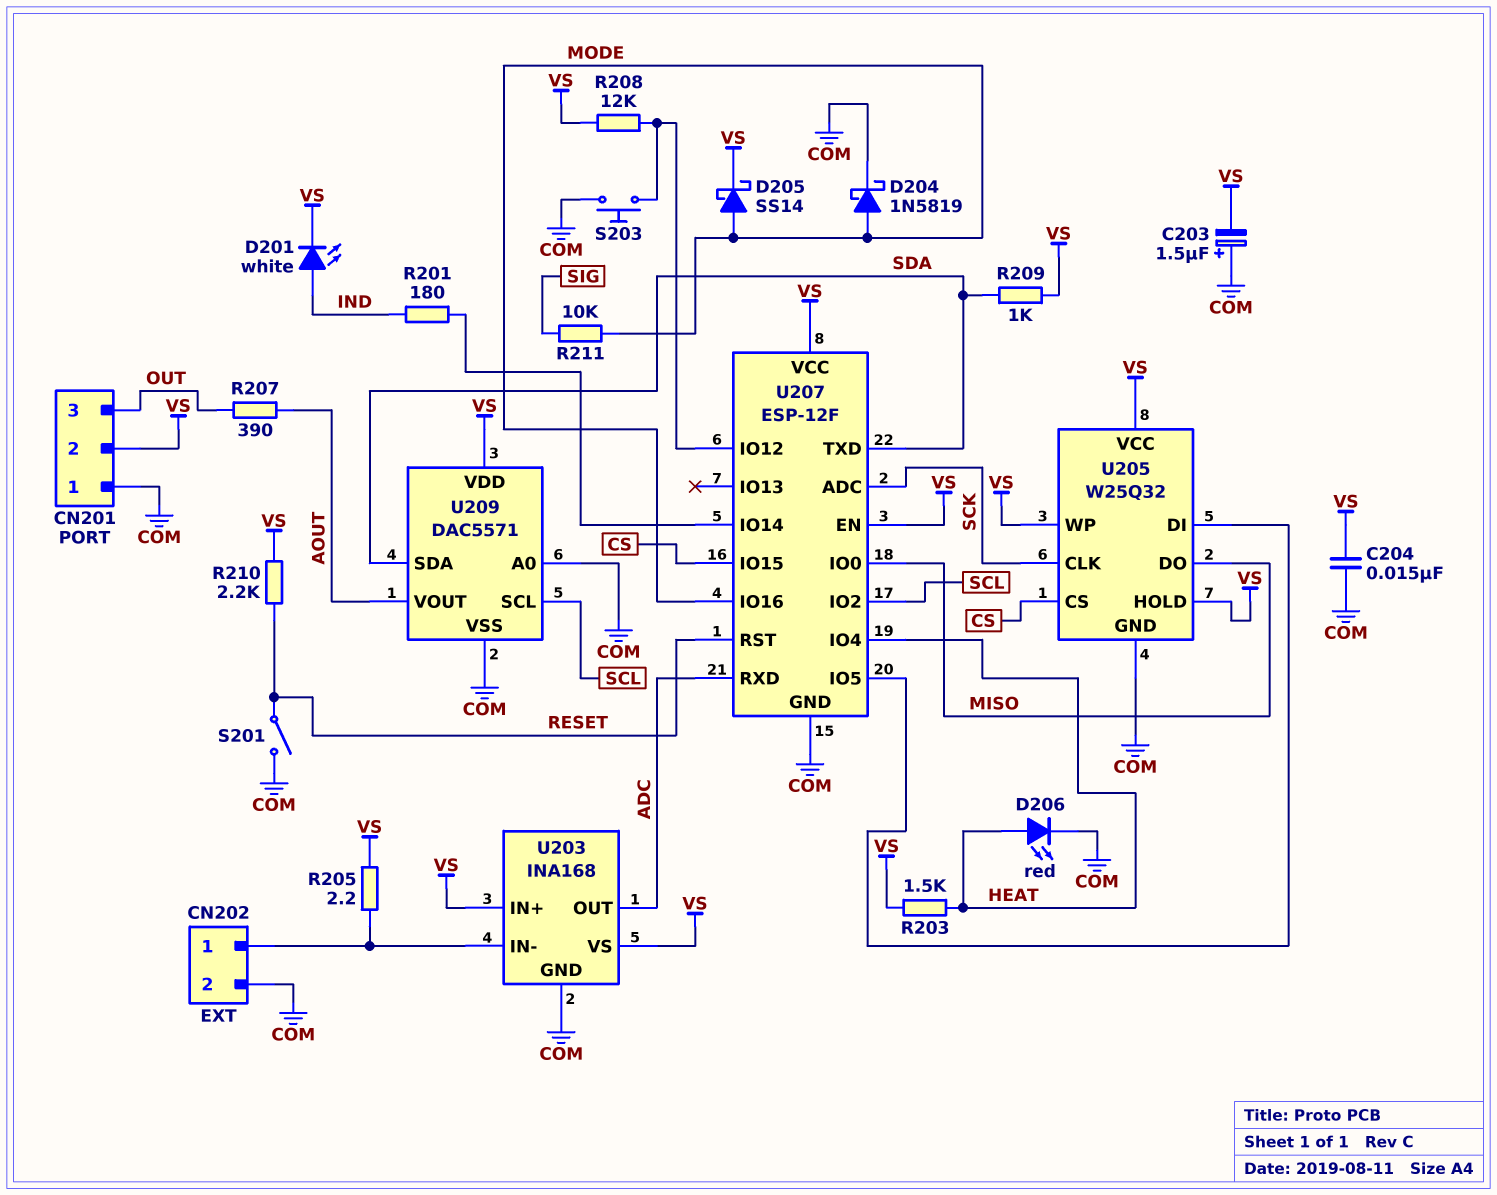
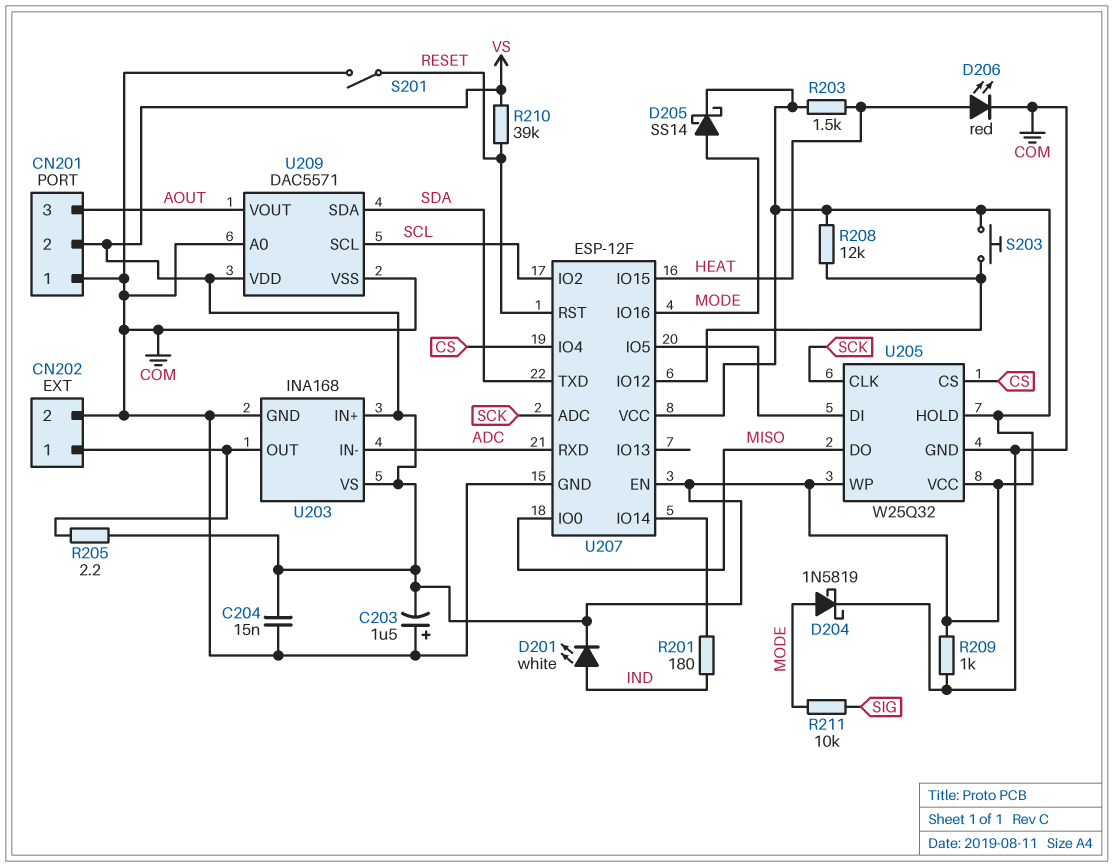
CN201 pin 3: OUT -> AOUT
R207: 390 (AOUT, OUT) -> none
R209: 1k (SDA, VS) -> 1k (COM, VS)
R210: 2.2k (RESET, VS) -> 39k (RESET, VS)
S203: button (COM, U207/IO12) -> button (U207/IO12, VS)
U203 pin IN-: CN202/1 -> ADC
U203 pin OUT: ADC -> CN202/1
U207 pin IO4: HEAT -> CS
U207 pin IO15: CS -> HEAT

